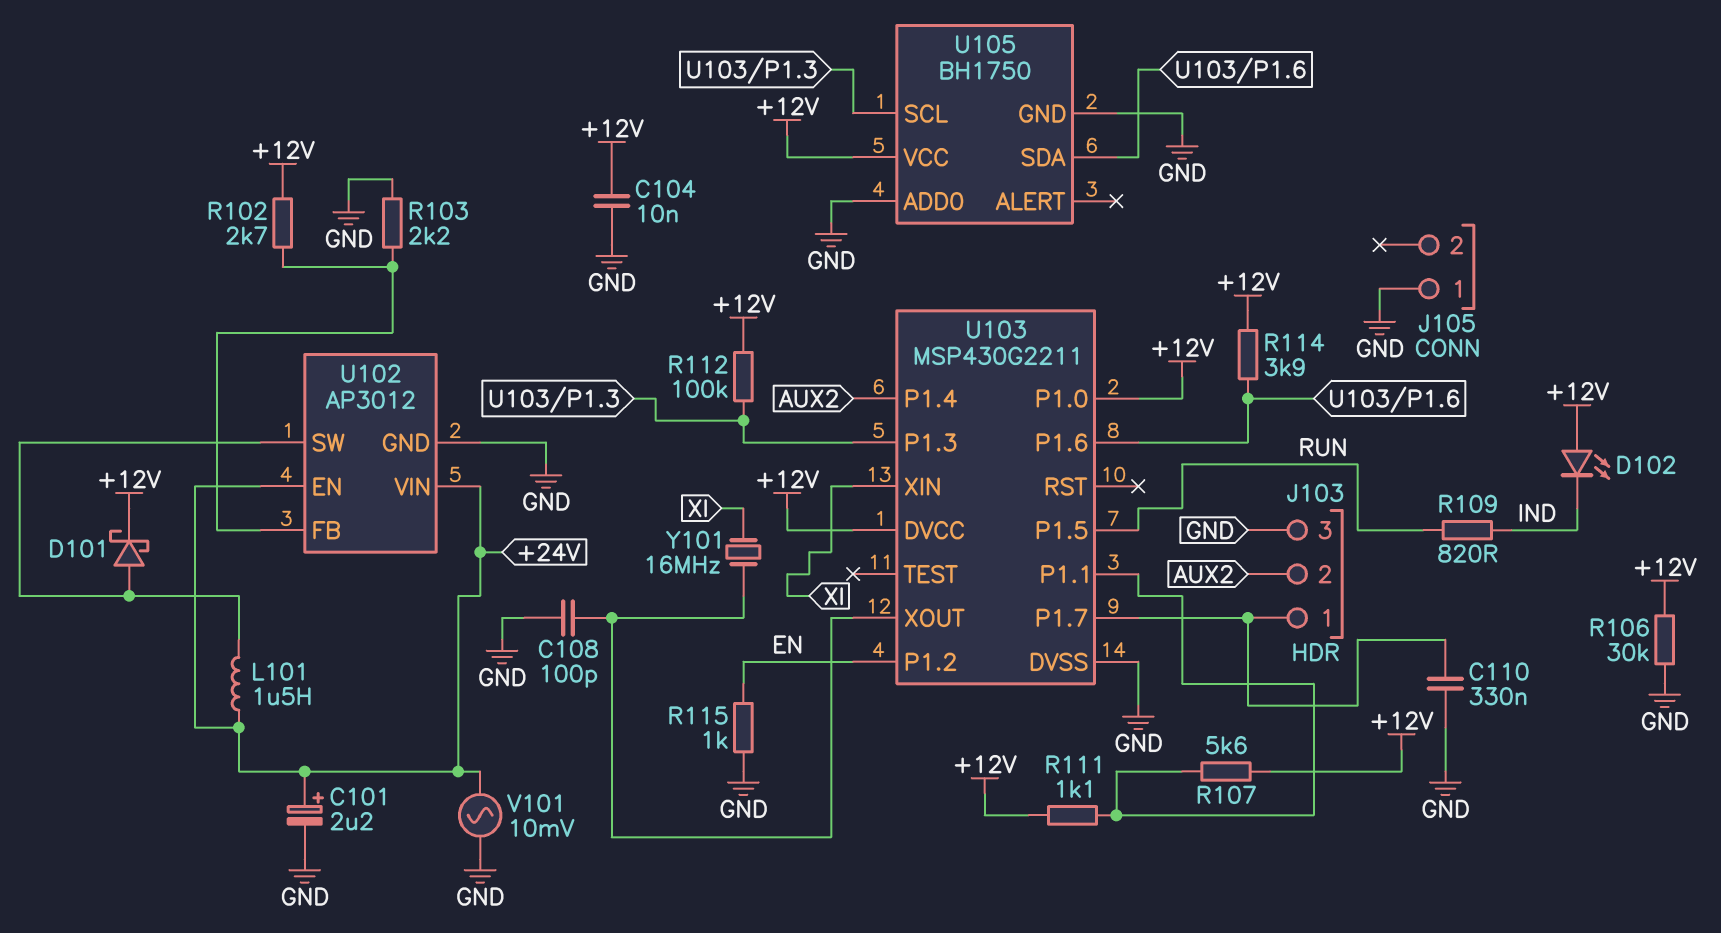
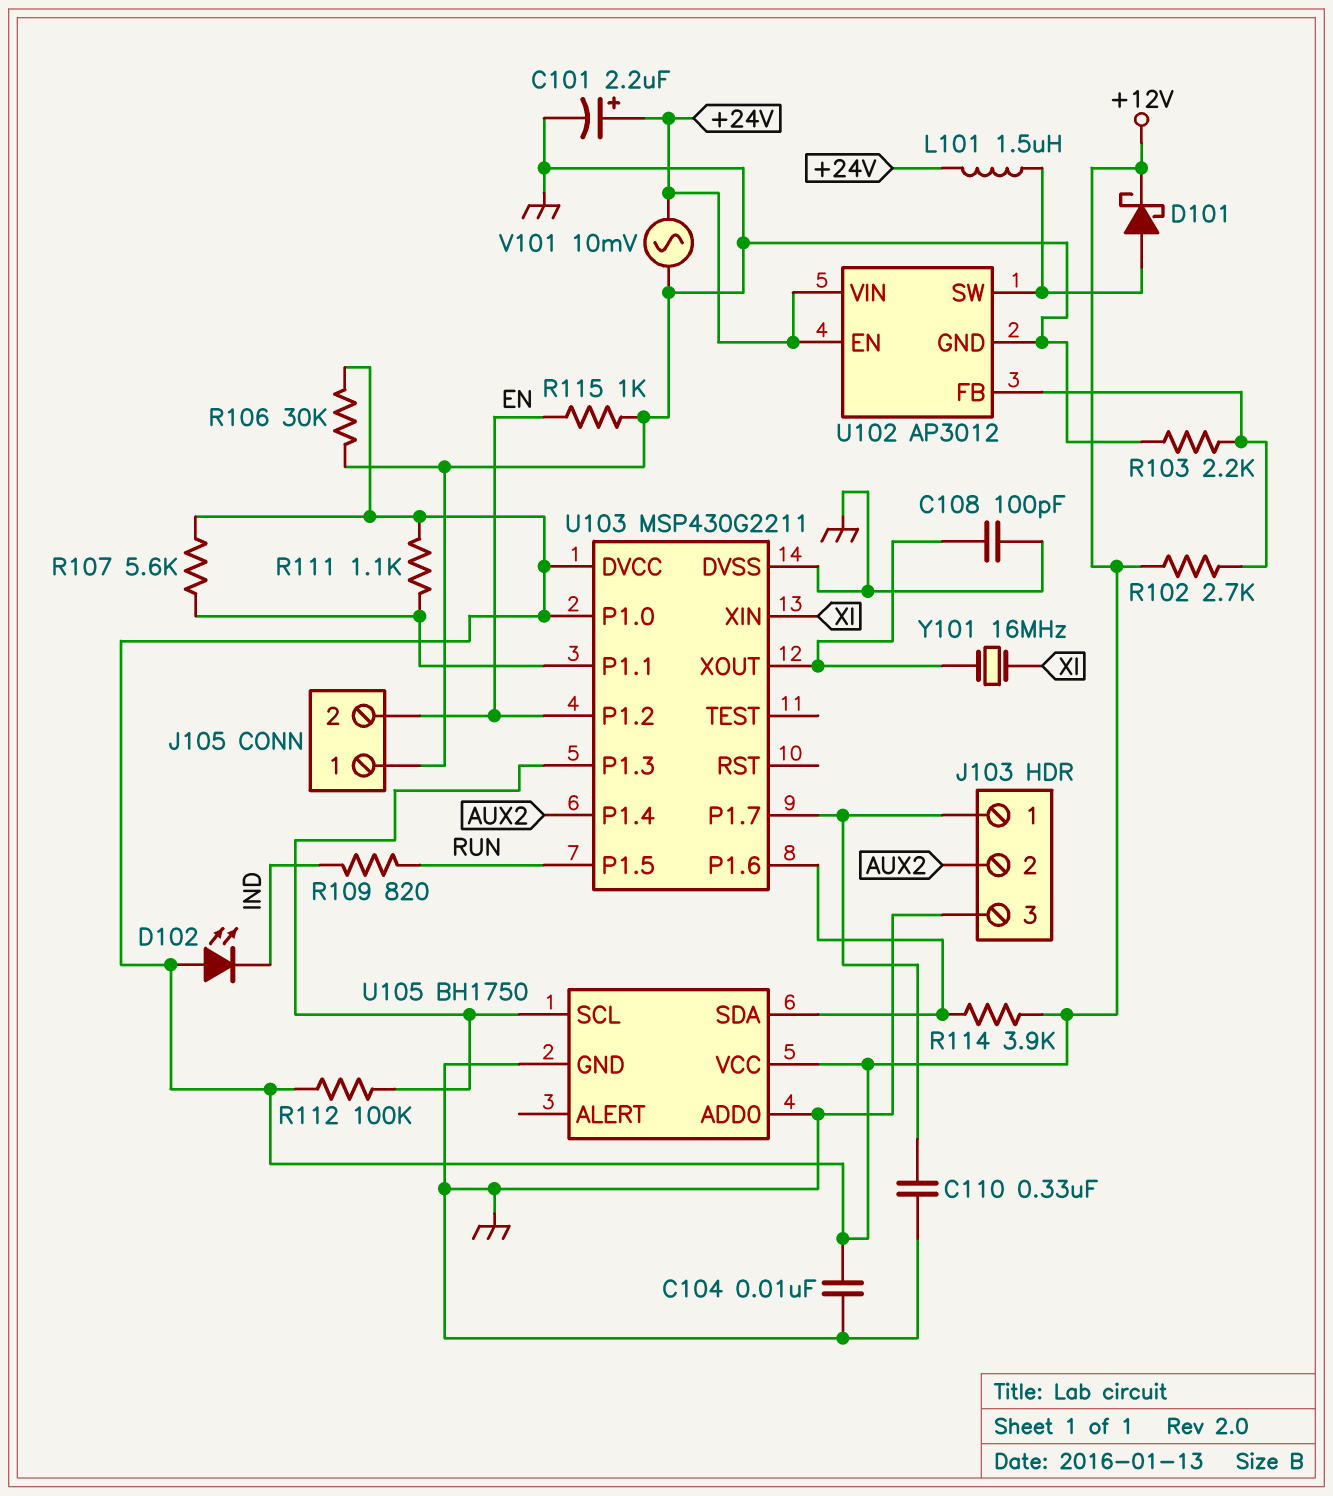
J105 pin 2: none -> EN

